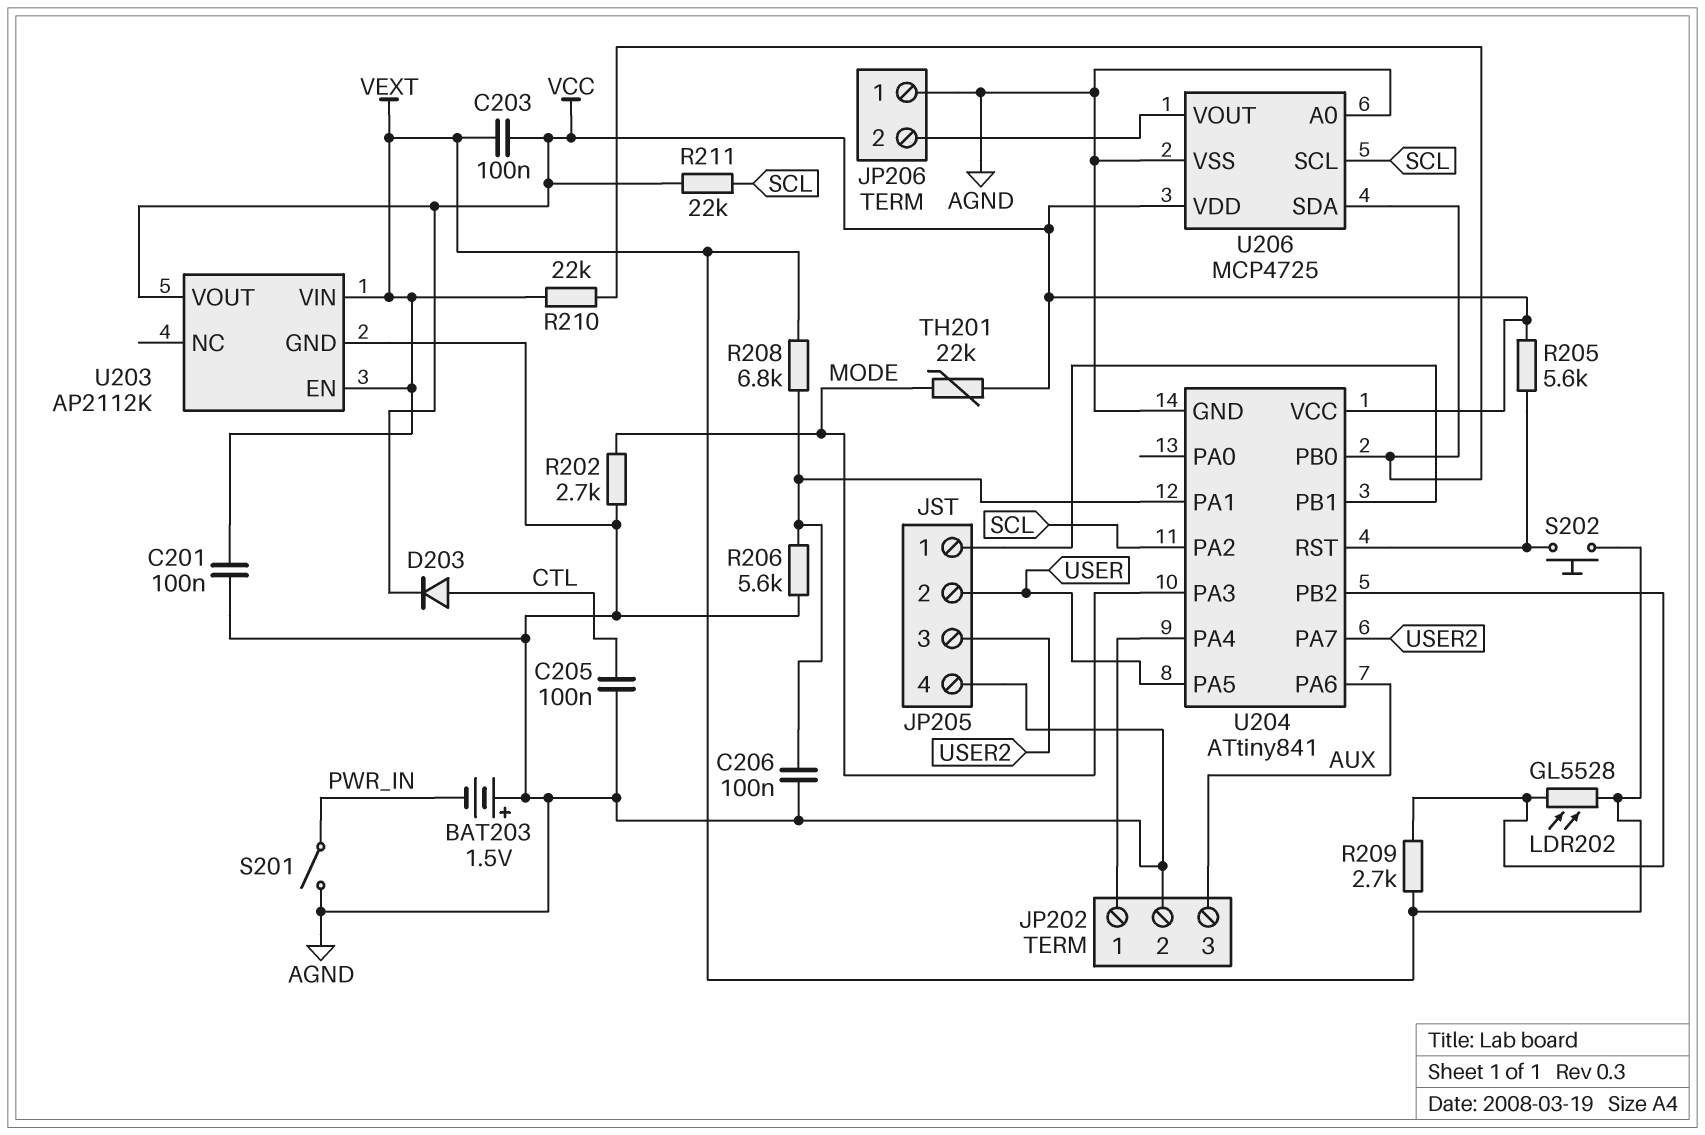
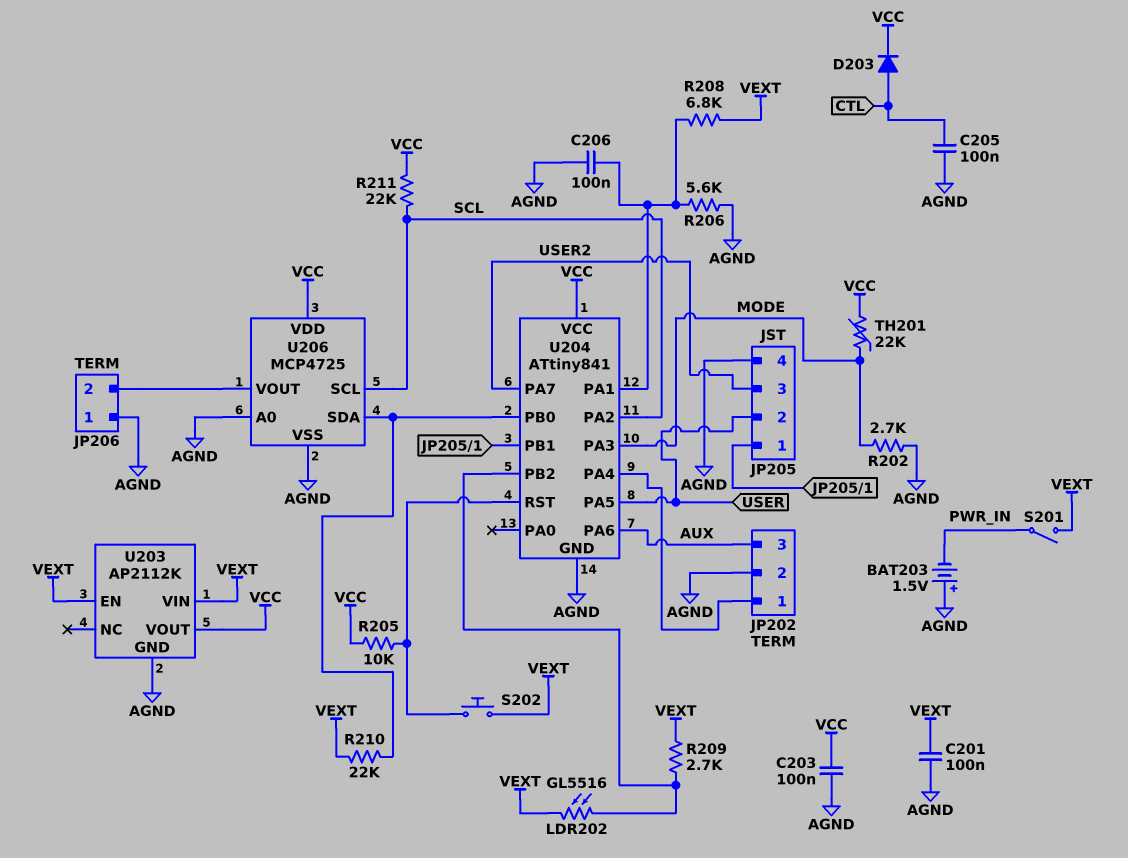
C203: 100nF (VCC, VEXT) -> 100nF (AGND, VCC)
LDR202: GL5528 (U204/PB2, VEXT) -> GL5516 (U204/PB2, VEXT)
R205: 5.6k (U204/RST, VCC) -> 10k (U204/RST, VCC)
S201: switch (AGND, PWR_IN) -> switch (PWR_IN, VEXT)

